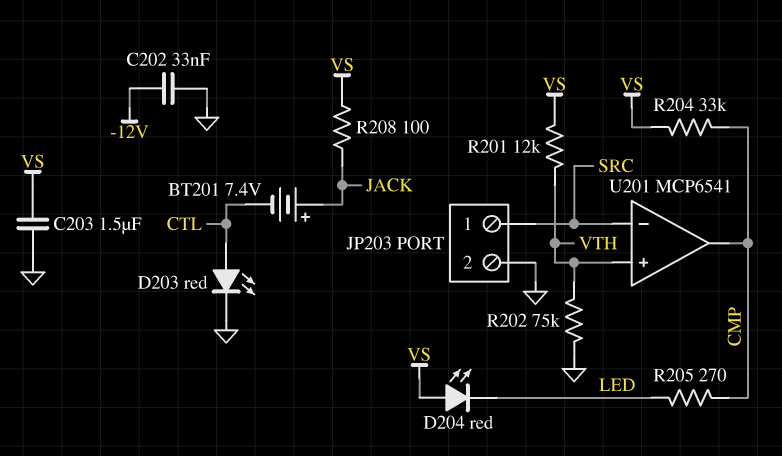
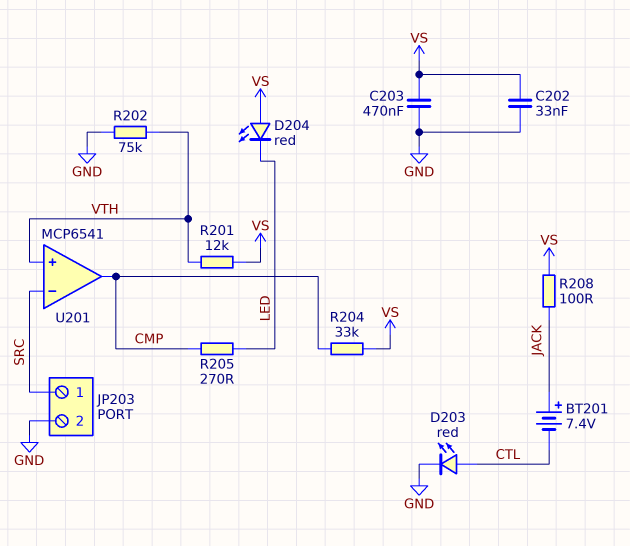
C202: 33nF (-12V, GND) -> 33nF (GND, VS)
C203: 1.5uF (GND, VS) -> 470nF (GND, VS)

